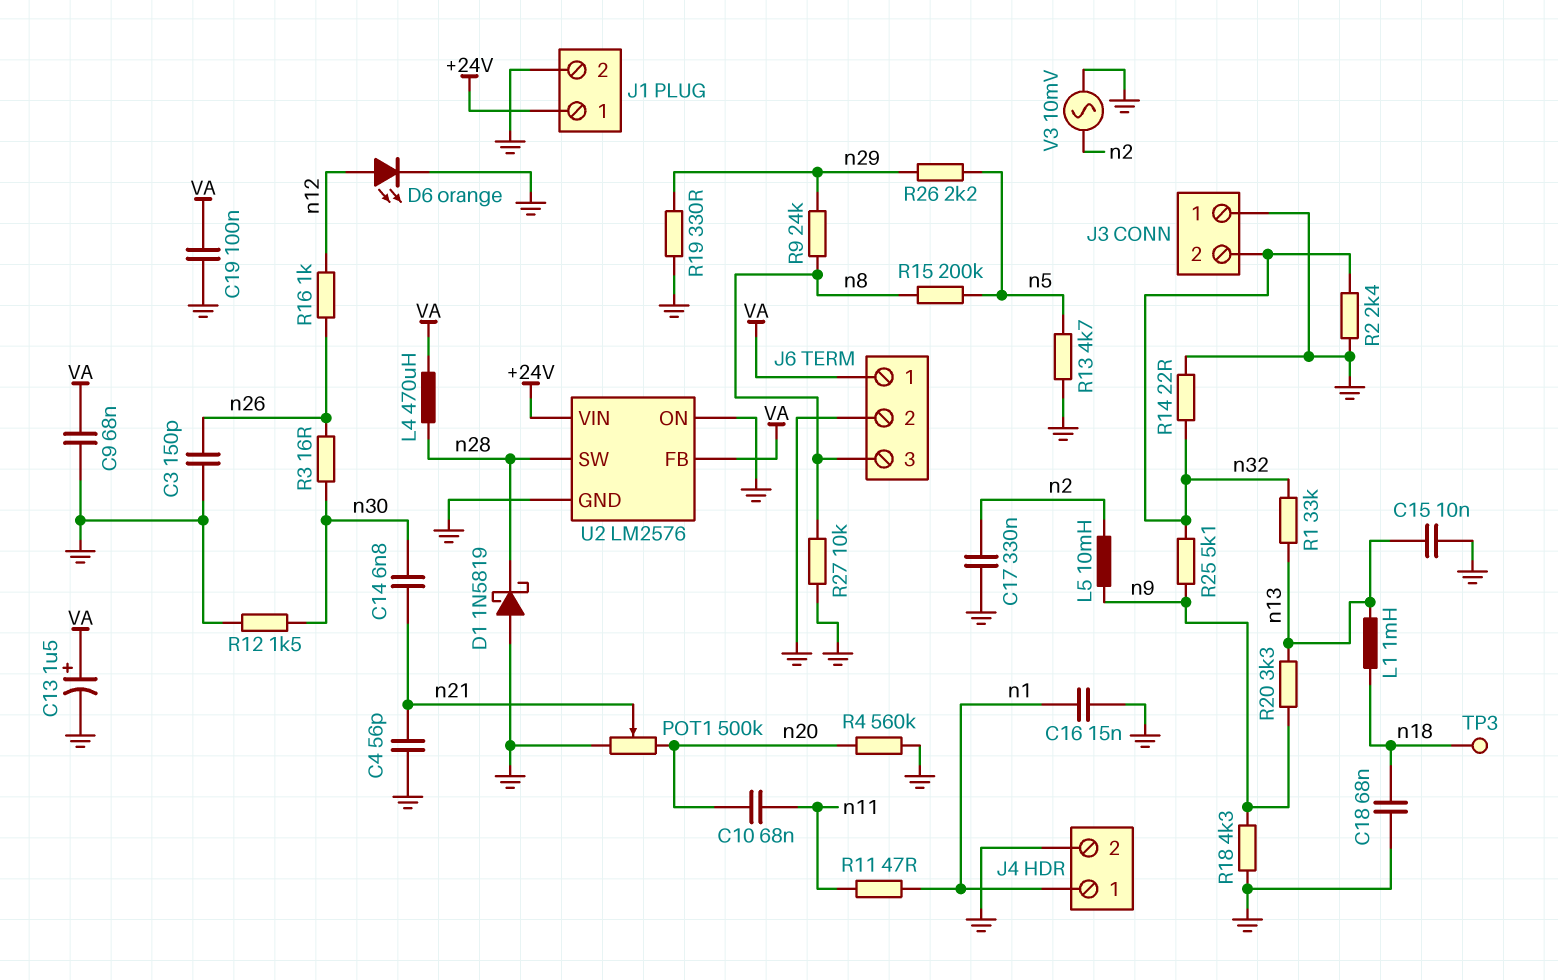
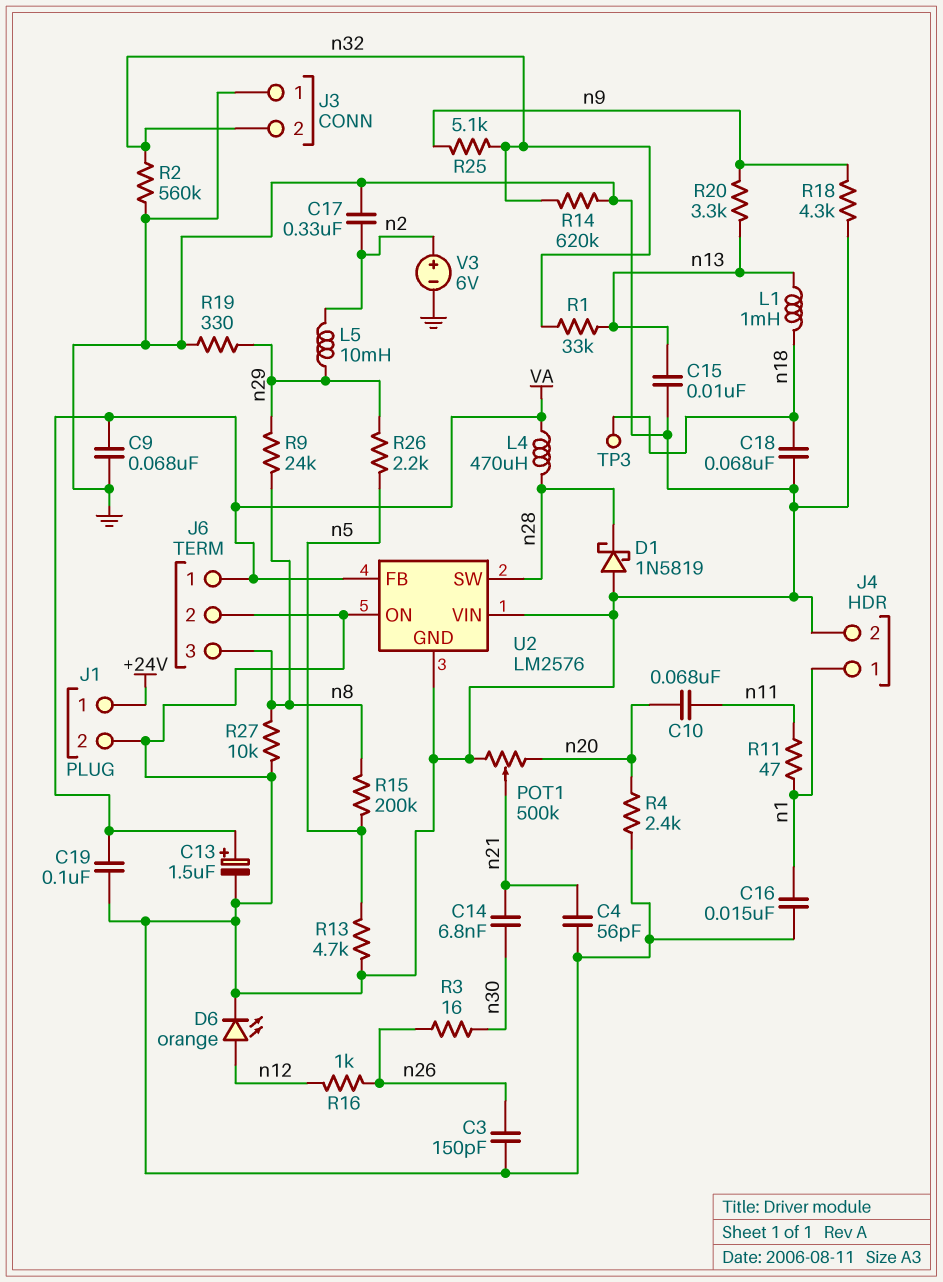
L5: 10mH (n2, n9) -> 10mH (n2, n29)
R2: 2.4k (GND, n32) -> 560k (GND, n32)
R4: 560k (GND, n20) -> 2.4k (GND, n20)
R12: 1.5k (GND, n30) -> none
R14: 22 (GND, n32) -> 620k (GND, n32)
U2 pin VIN: +24V -> GND
V3: AC 10mV (GND, n2) -> 6V (plus n2, minus GND)

